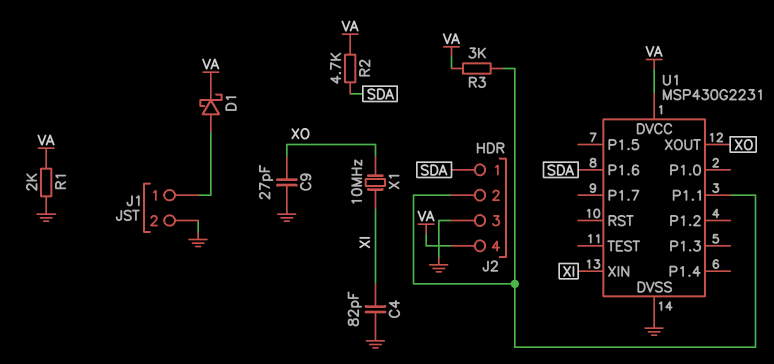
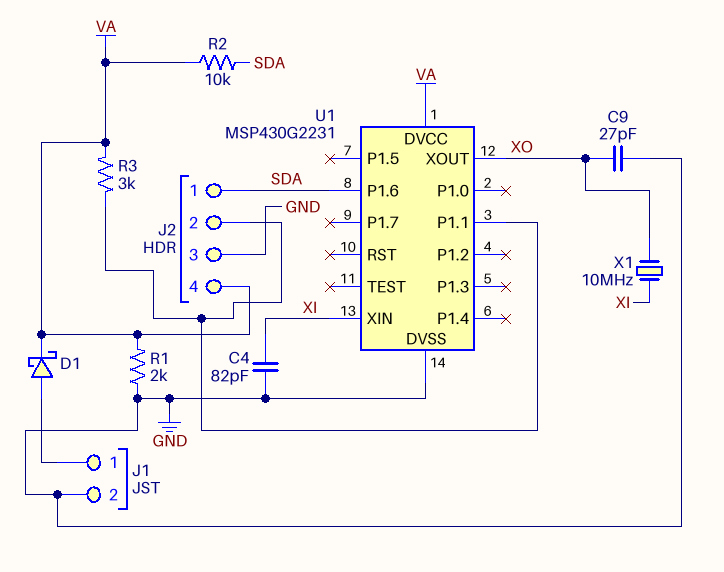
R2: 4.7k (SDA, VA) -> 10k (SDA, VA)

